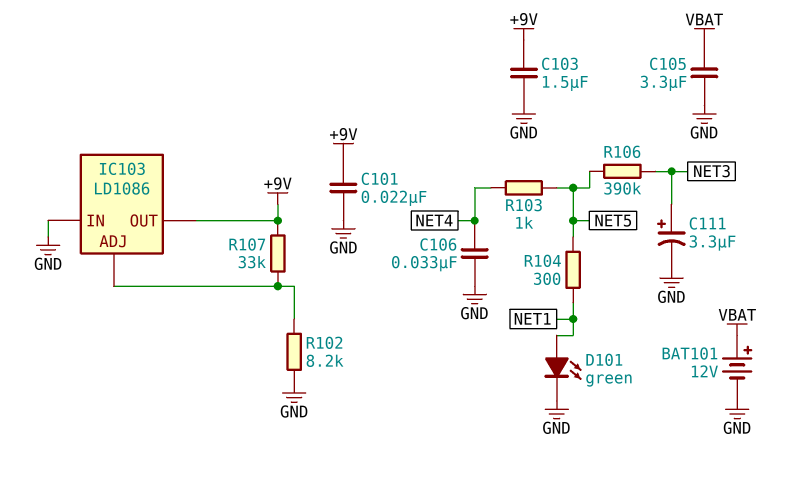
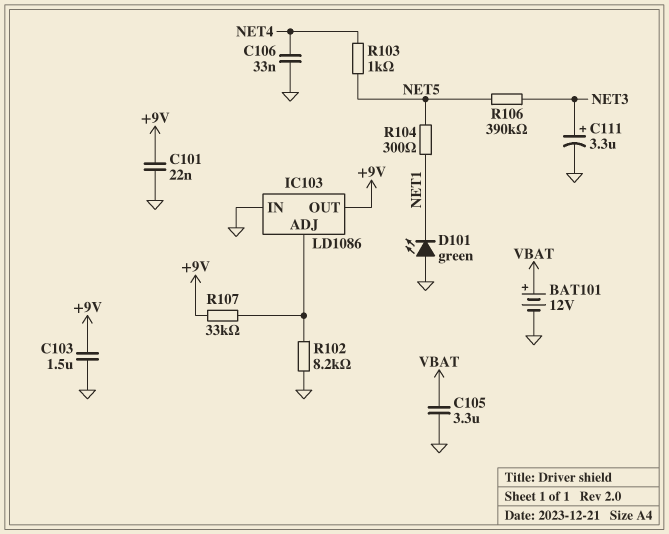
D101: LED green (A NET1, K GND) -> LED green (A GND, K NET1)

